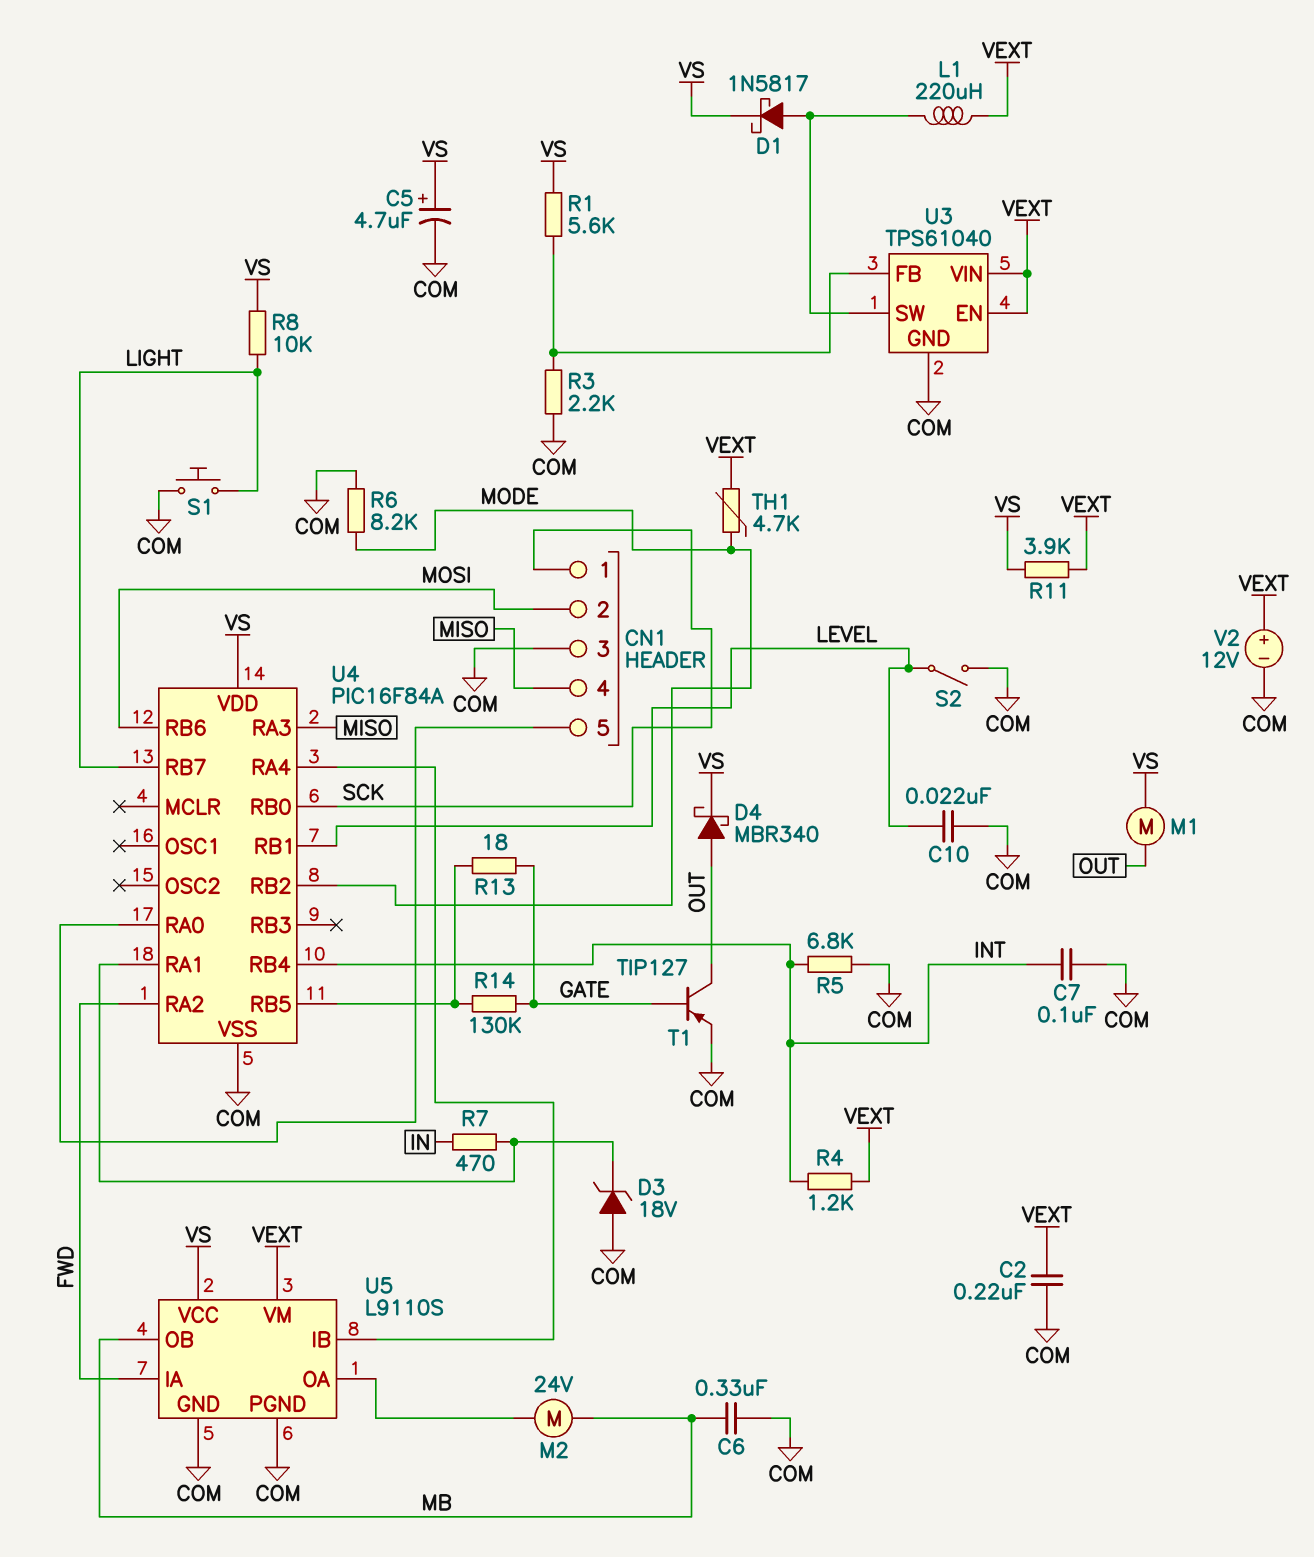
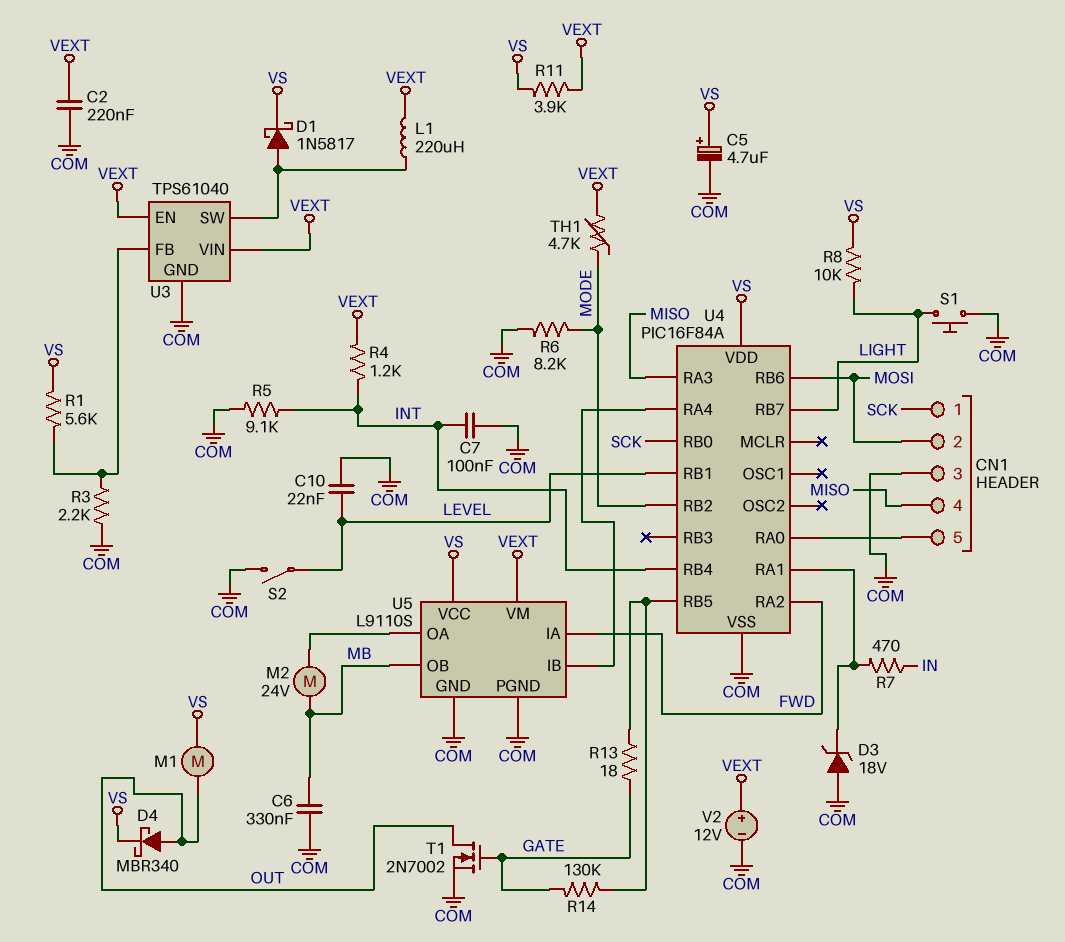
R5: 6.8k (COM, INT) -> 9.1k (COM, INT)
T1: PNP TIP127 (B GATE, C OUT, E COM) -> NMOS 2N7002 (G GATE, D OUT, S COM)

